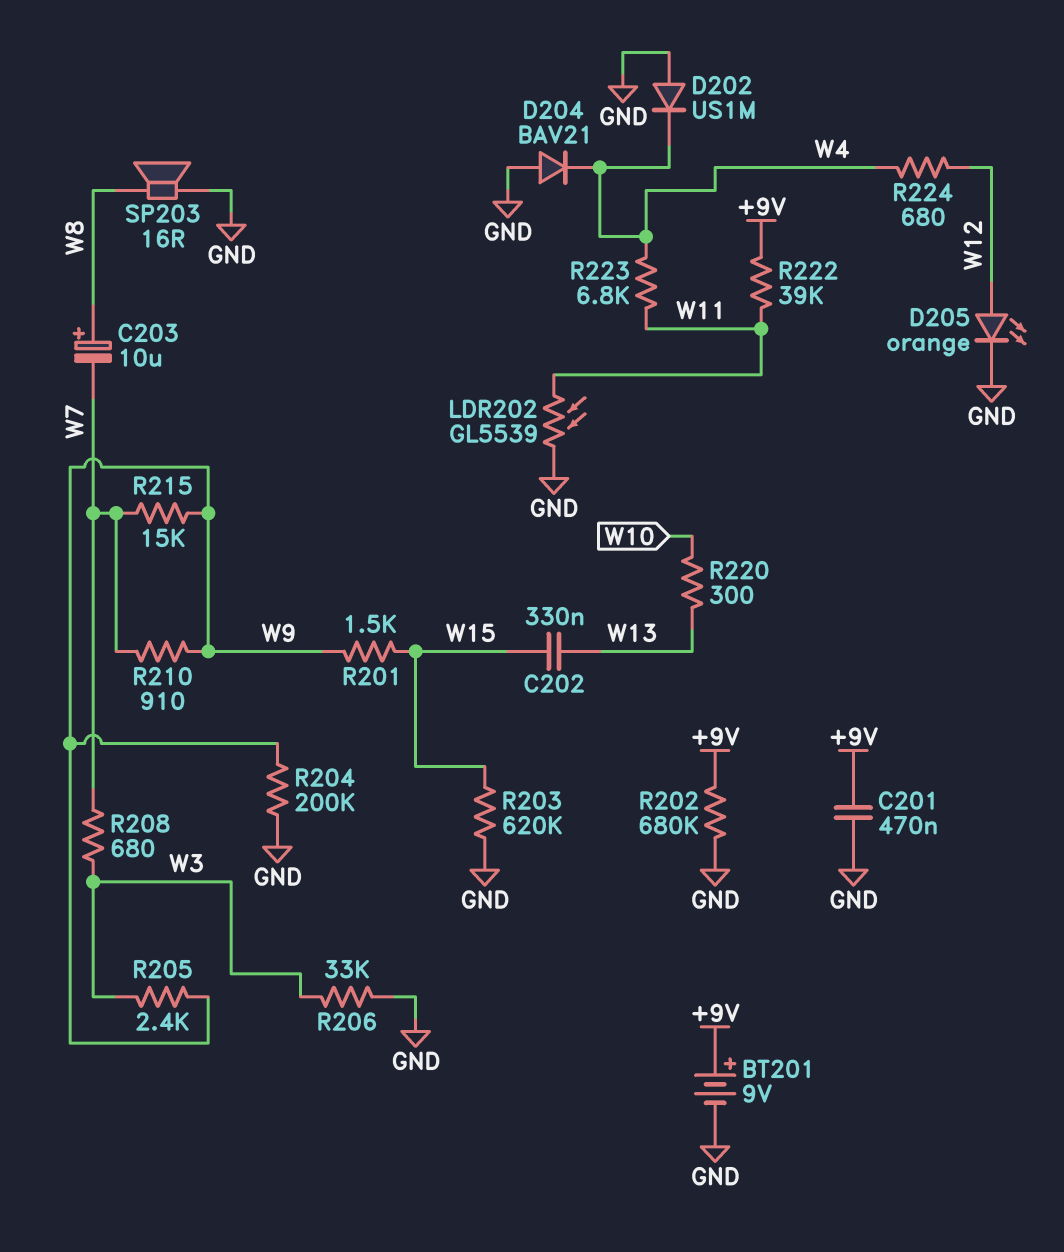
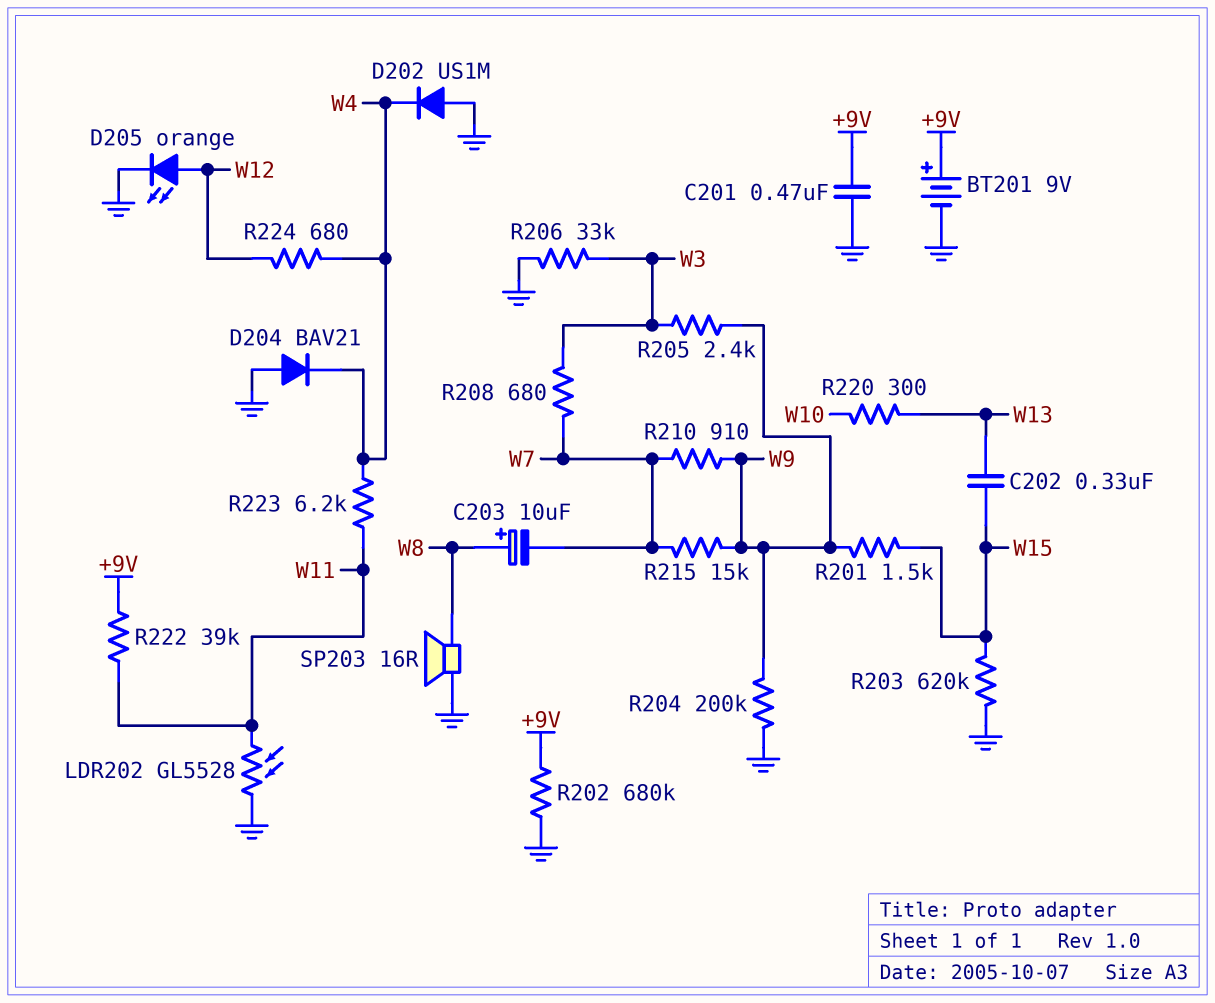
LDR202: GL5539 (GND, W11) -> GL5528 (GND, W11)
R223: 6.8k (W4, W11) -> 6.2k (W4, W11)

